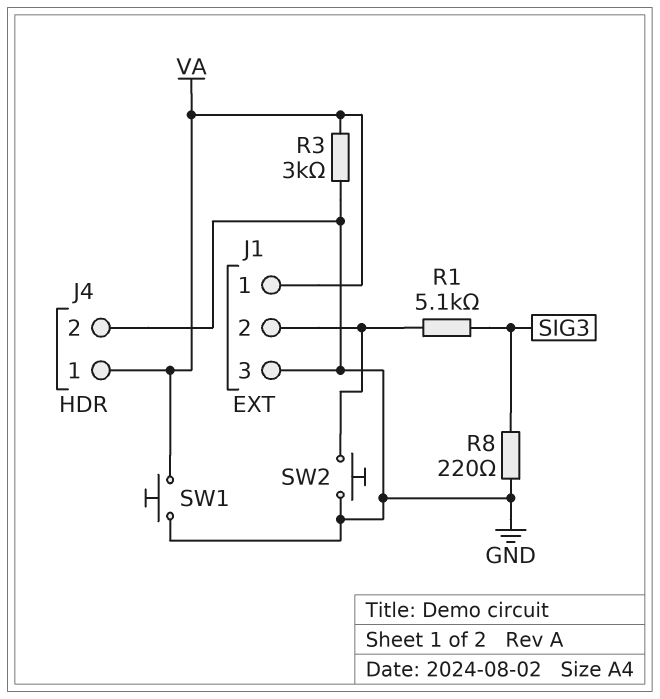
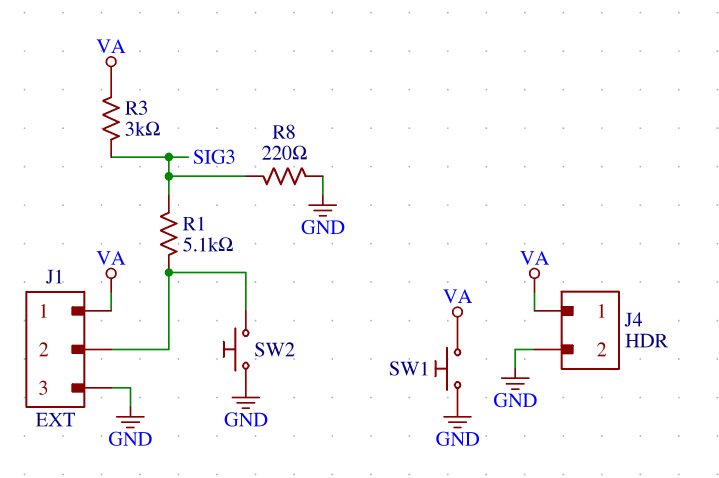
R3: 3k (GND, VA) -> 3k (SIG3, VA)

